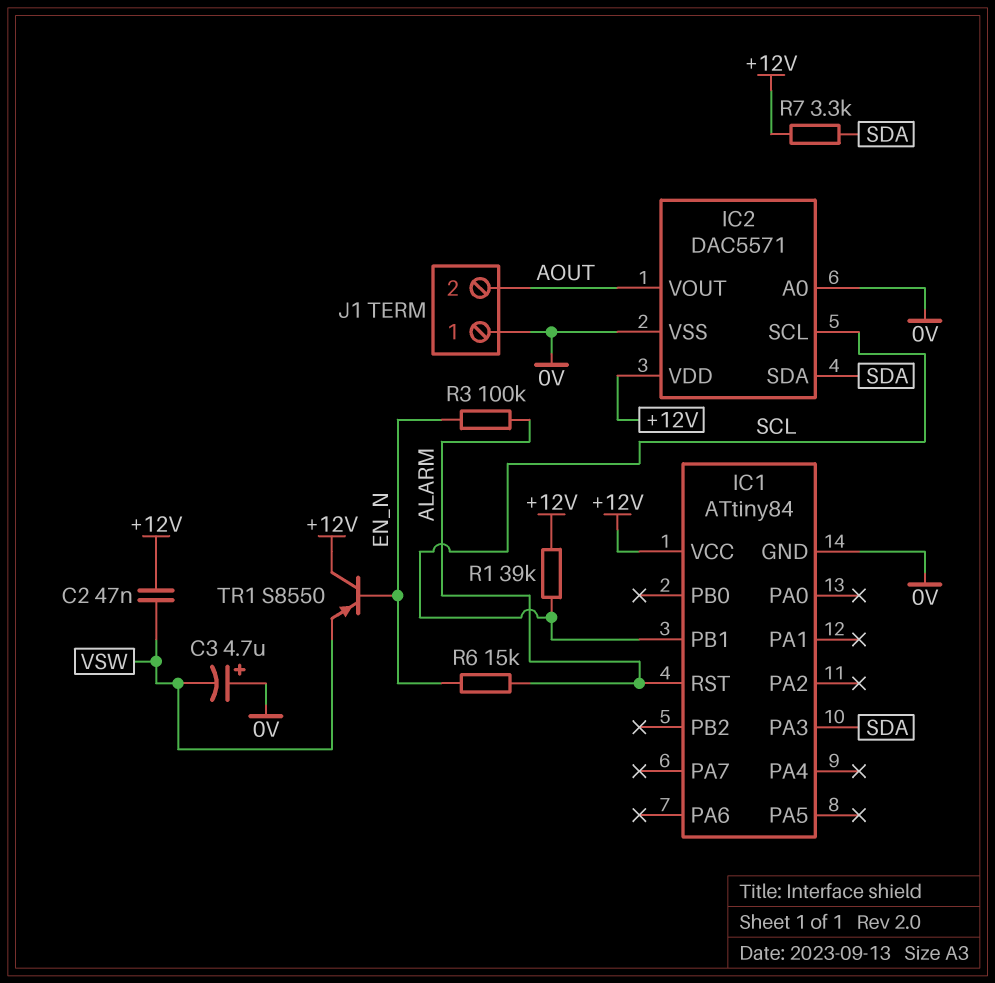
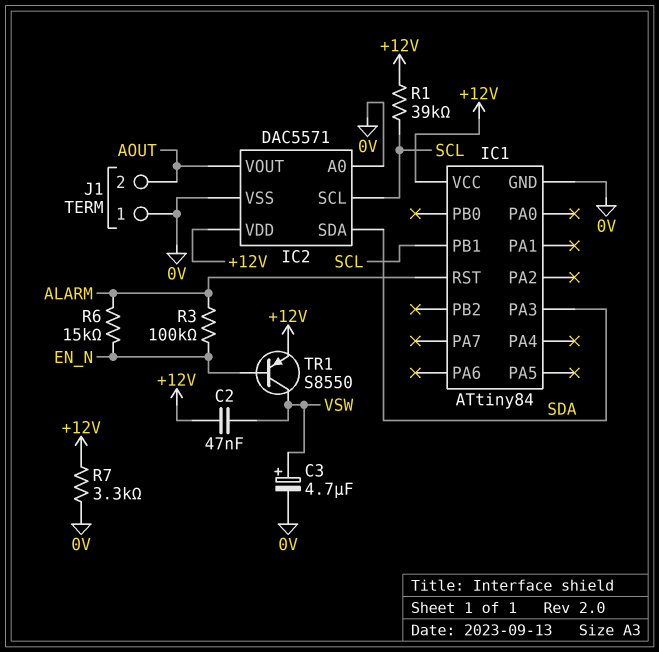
C3: 4.7uF (plus 0V, minus VSW) -> 4.7uF (plus VSW, minus 0V)
R7: 3.3k (+12V, SDA) -> 3.3k (+12V, 0V)
TR1: PNP S8550 (B EN_N, C +12V, E VSW) -> PNP S8550 (B EN_N, C VSW, E +12V)

